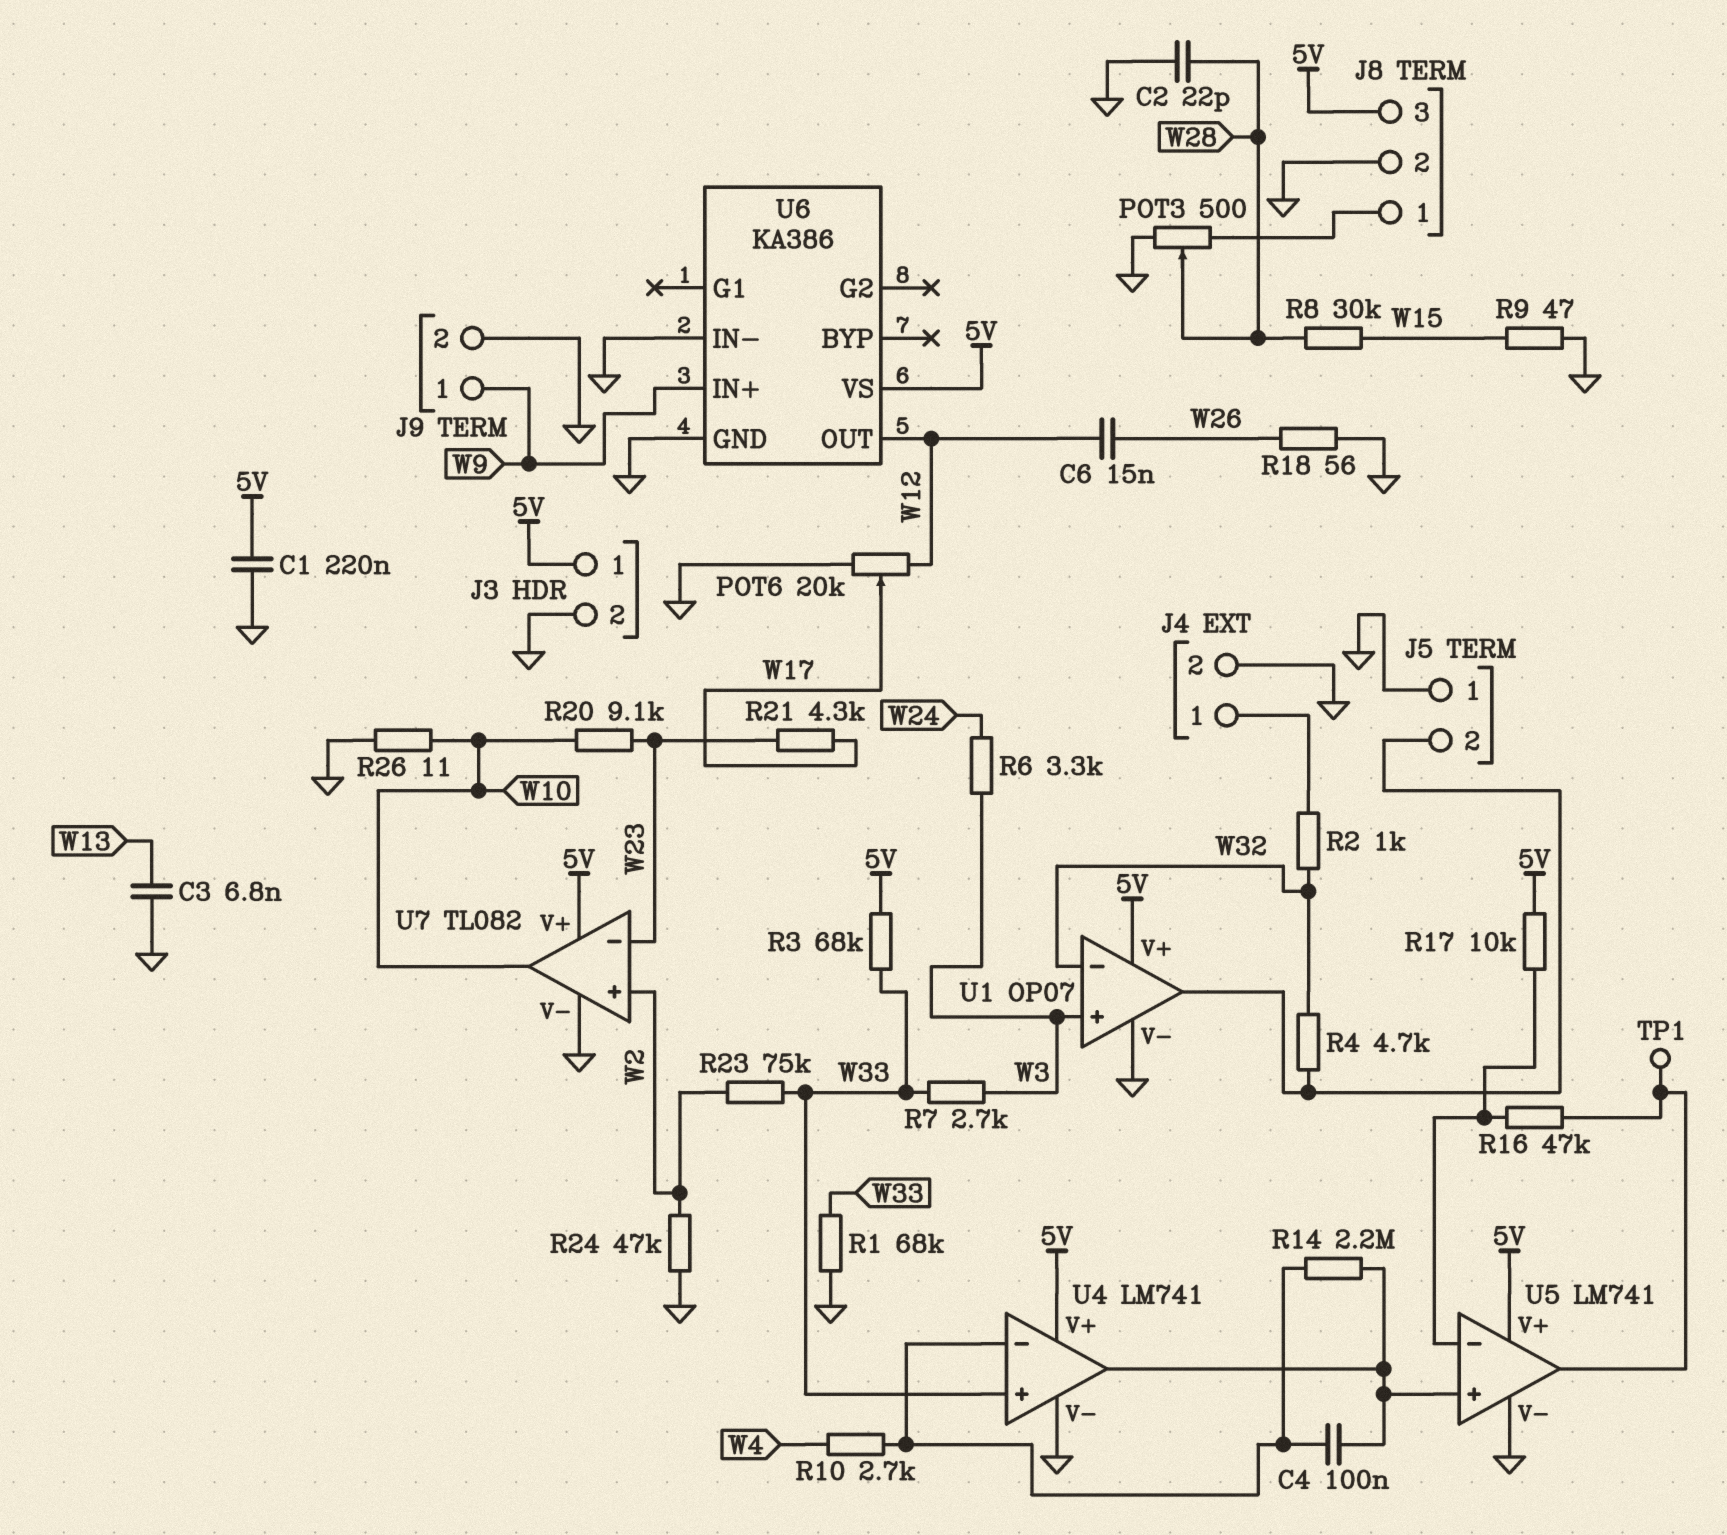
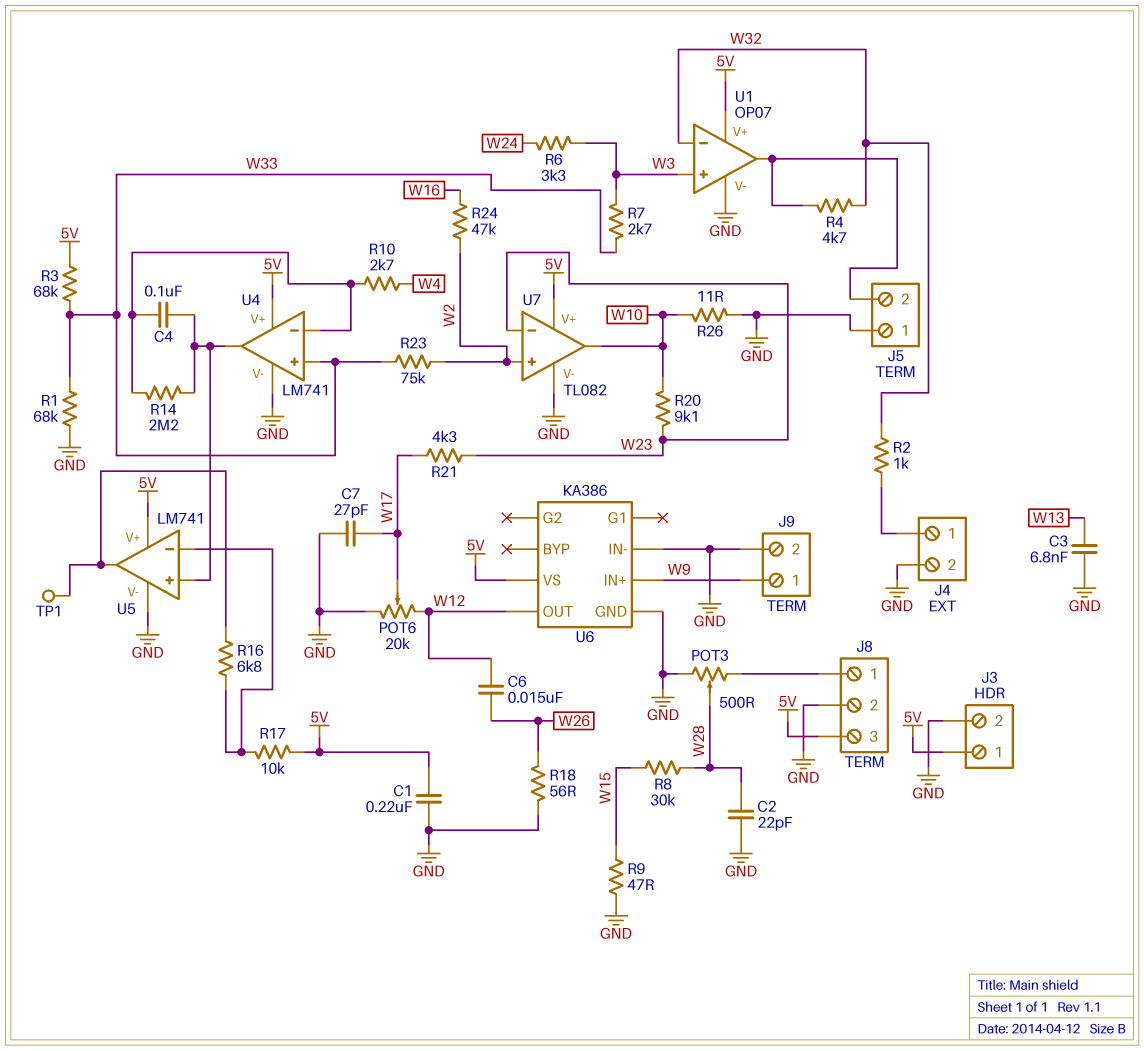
C7: none -> 27pF (GND, W17)
R16: 47k (U5/in-, U5/out) -> 6.8k (U5/in-, U5/out)
R24: 47k (GND, W2) -> 47k (W2, W16)

